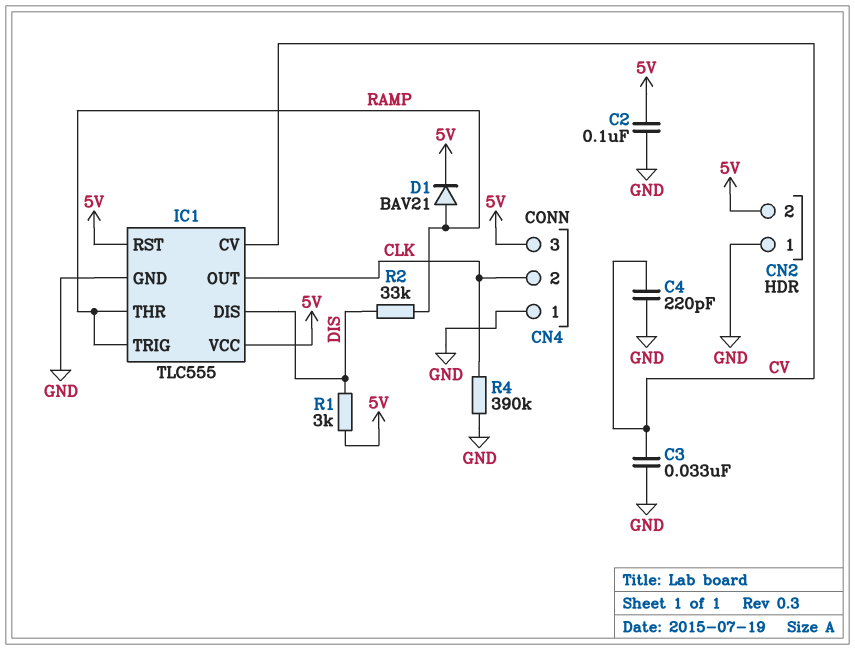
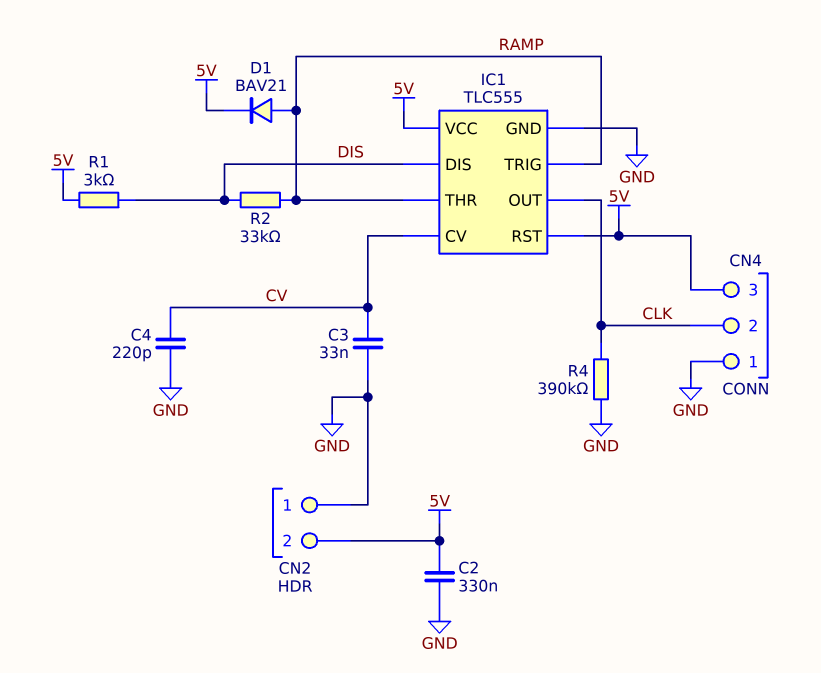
C2: 100nF (5V, GND) -> 330nF (5V, GND)

